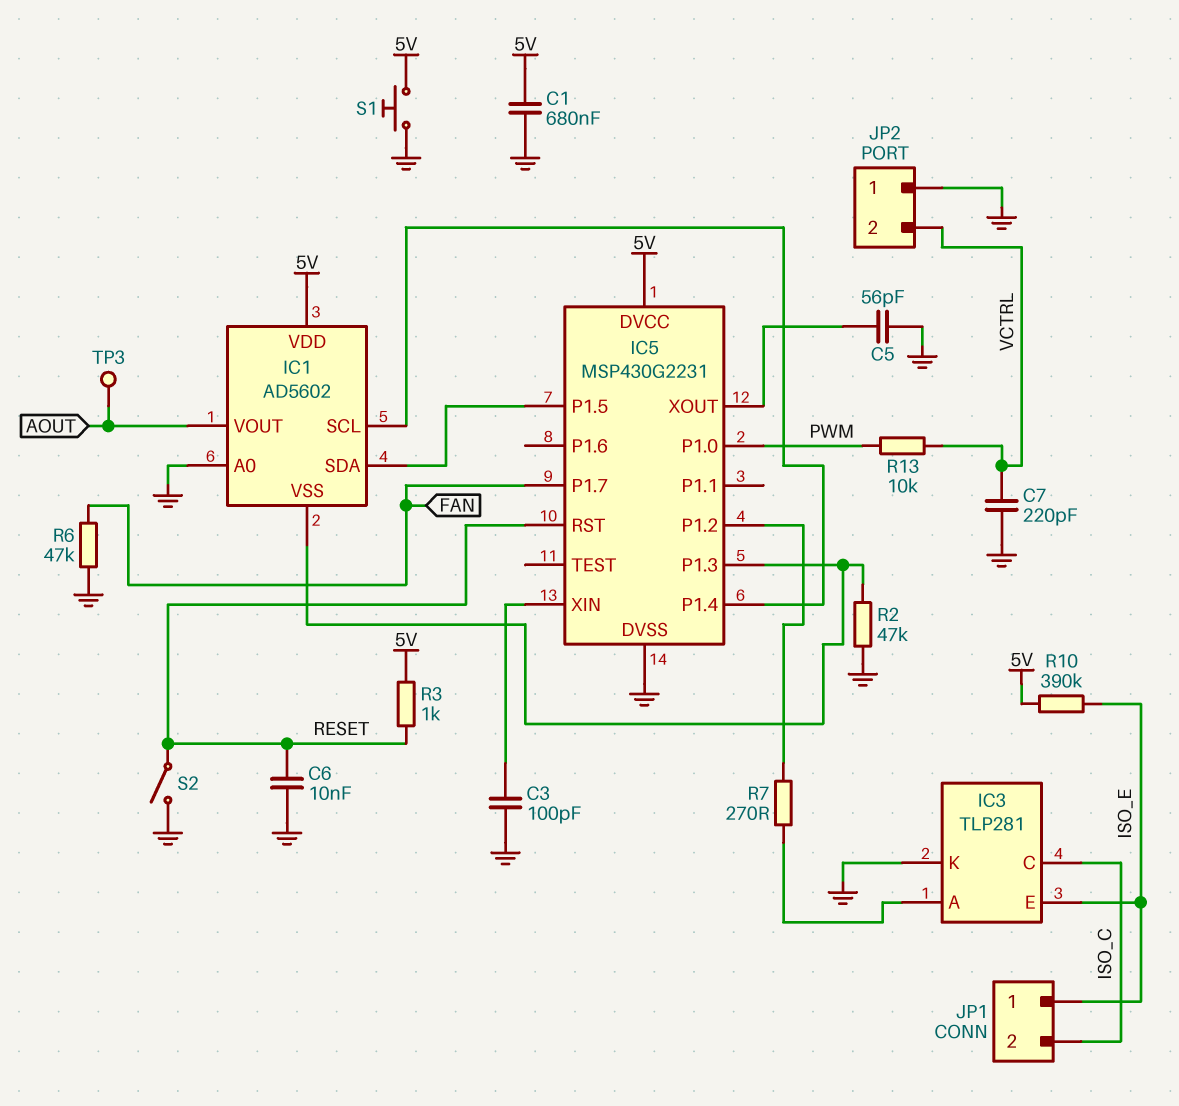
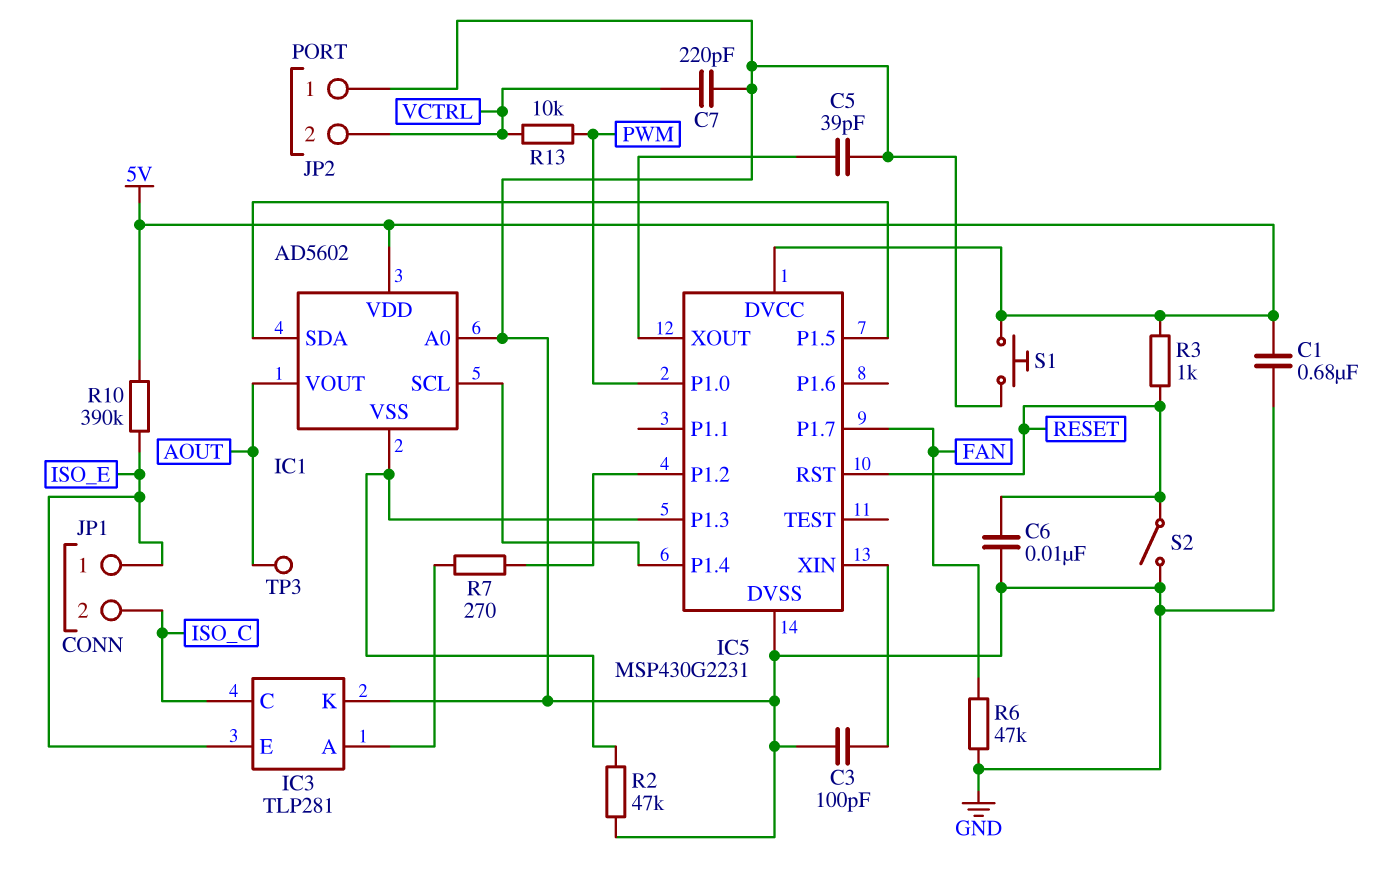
C5: 56pF (GND, IC5/XOUT) -> 39pF (GND, IC5/XOUT)

